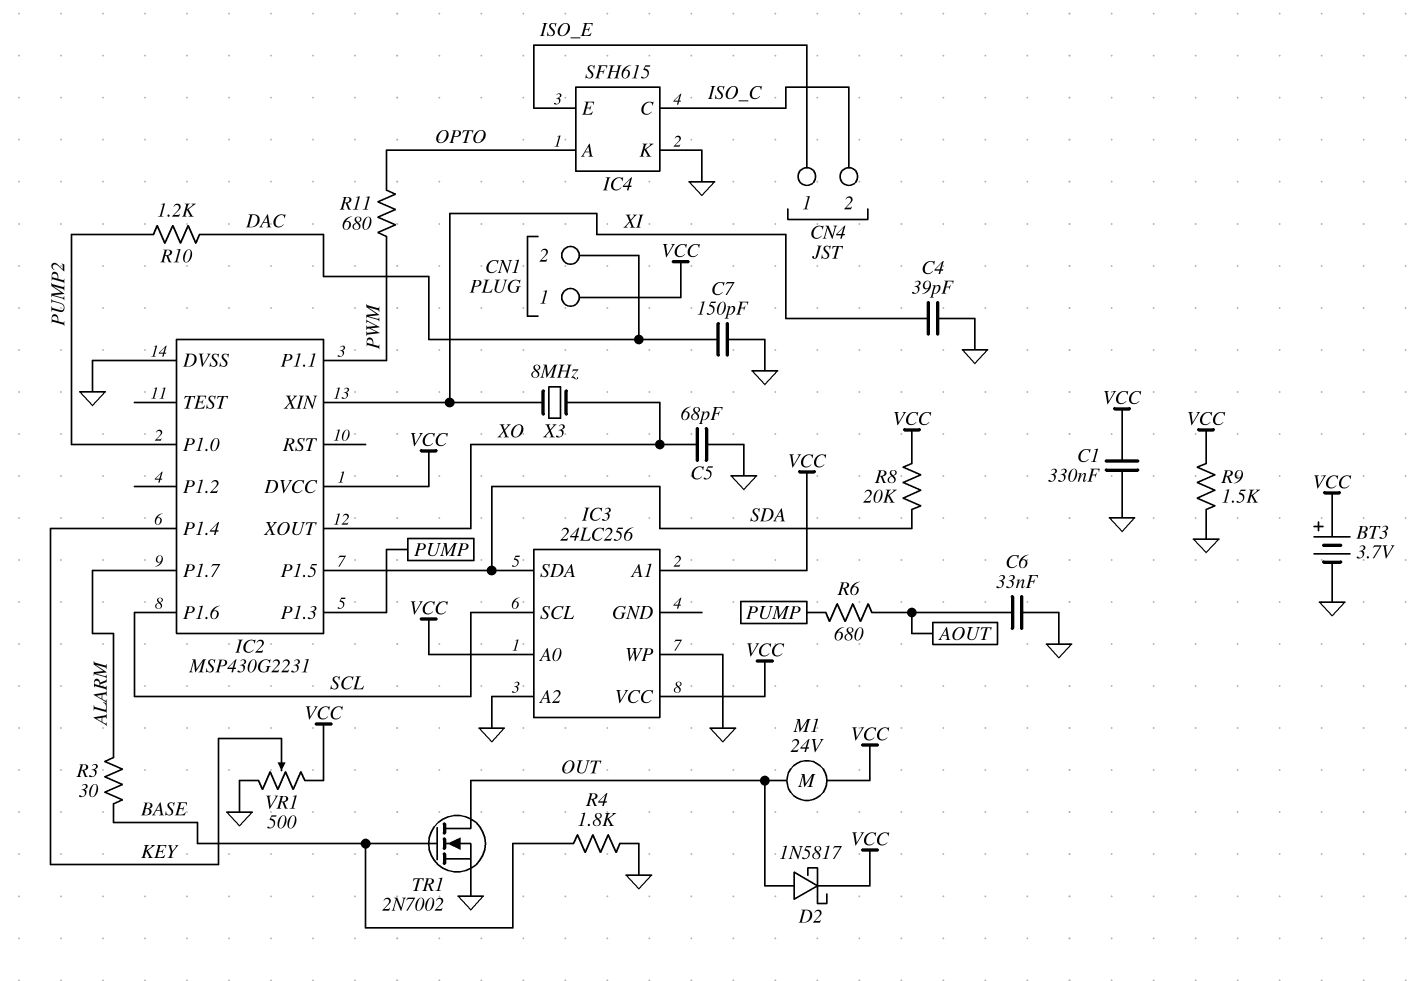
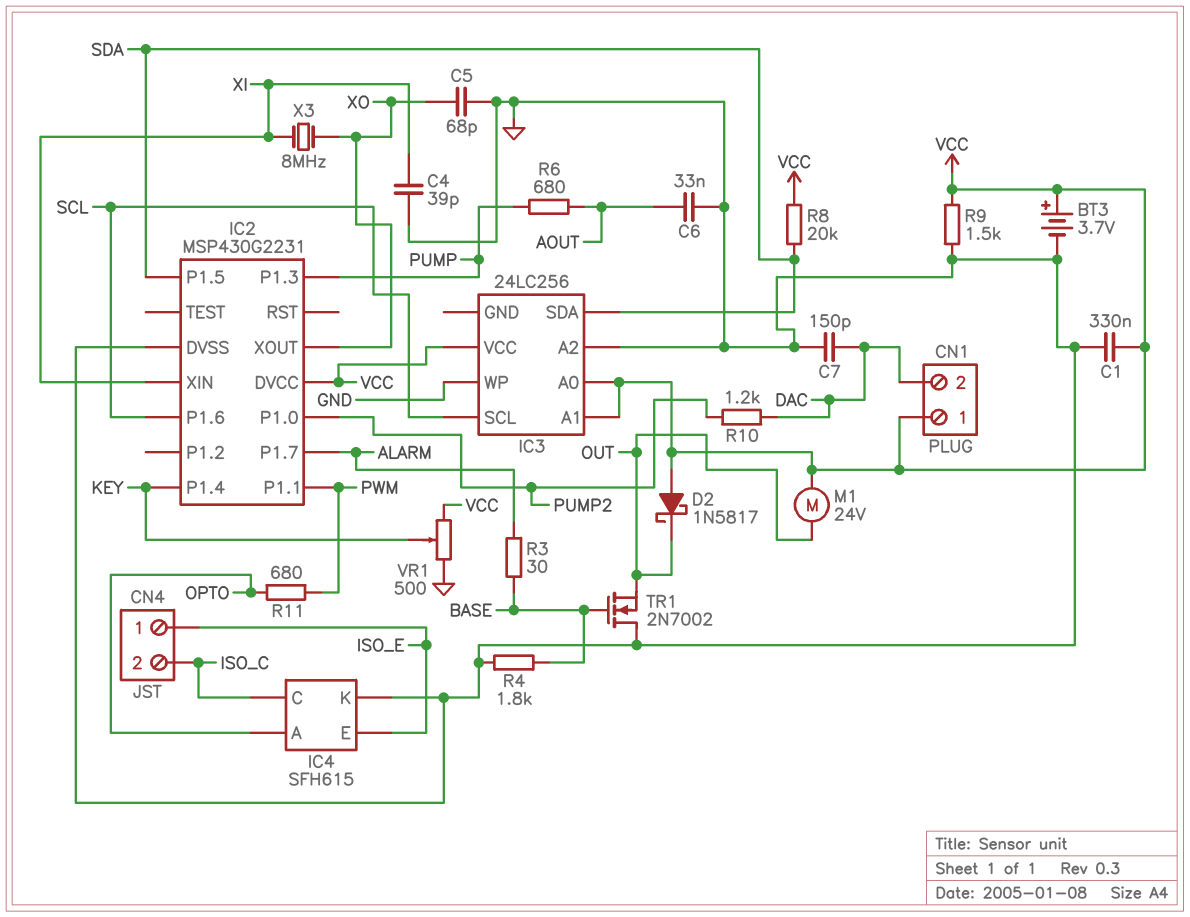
D2: schottky 1N5817 (A OUT, K VCC) -> schottky 1N5817 (A VCC, K OUT)
TR1: NMOS 2N7002 (G BASE, D OUT, S GND) -> NMOS 2N7002 (G BASE, D GND, S OUT)

